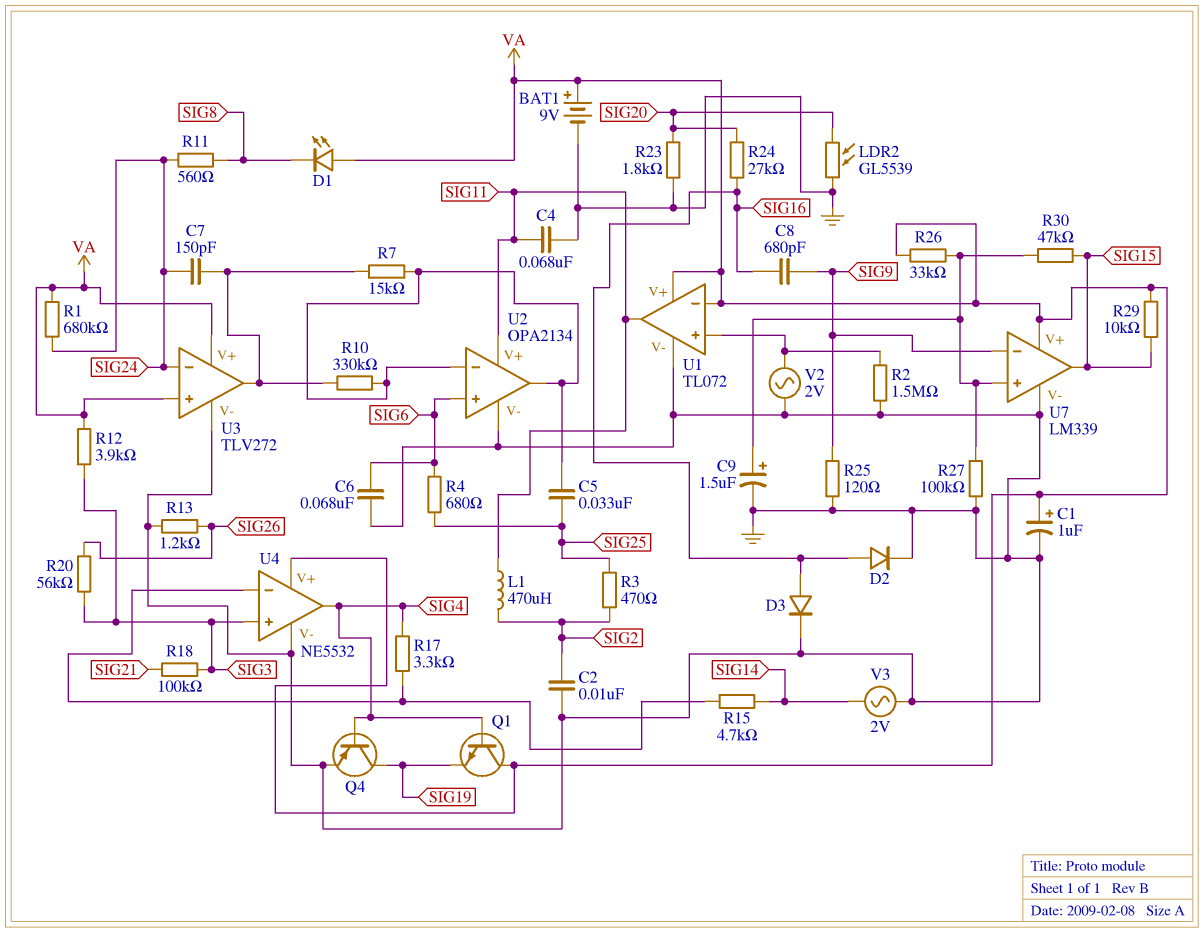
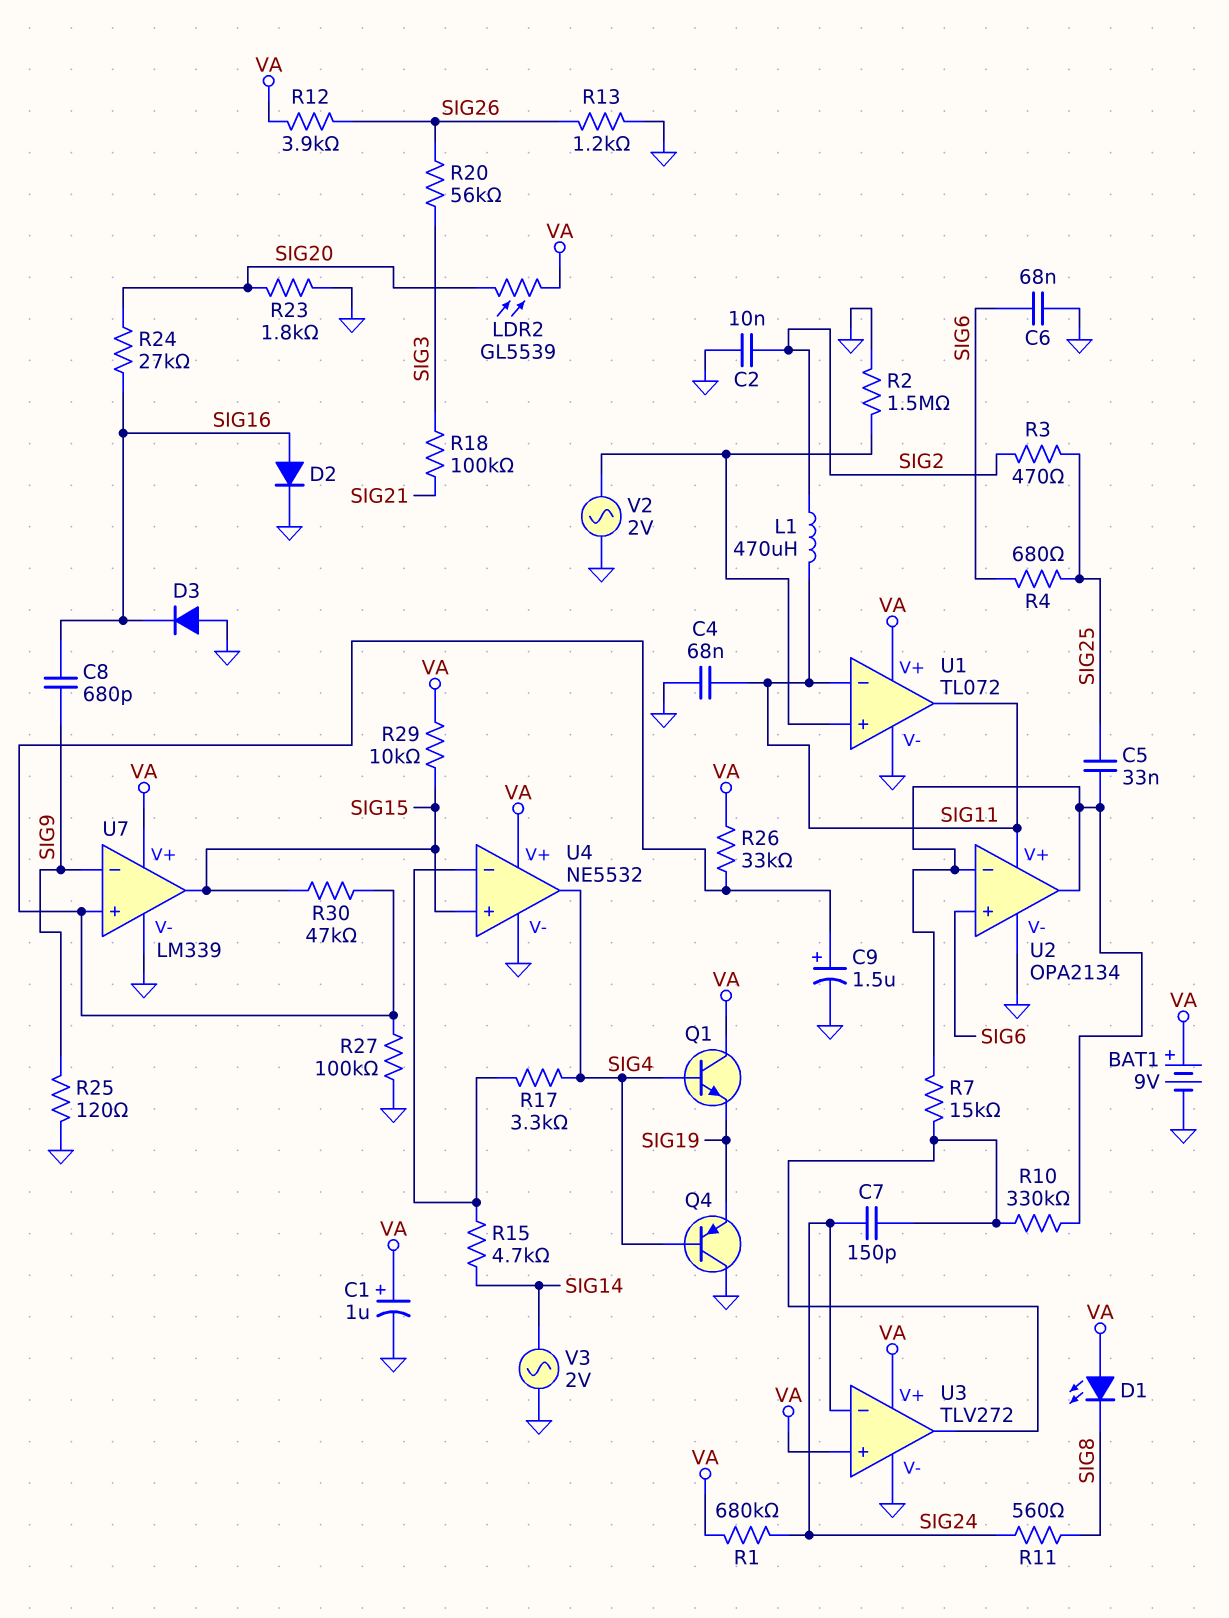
D3: diode (A SIG16, K GND) -> diode (A GND, K SIG16)
LDR2: GL5539 (GND, SIG20) -> GL5539 (SIG20, VA)
Q4: PNP (B SIG4, C SIG19, E GND) -> PNP (B SIG4, C GND, E SIG19)
R12: 3.9k (SIG3, VA) -> 3.9k (SIG26, VA)
U1 pin in-: VA -> SIG11
U4 pin in+: SIG3 -> SIG15

